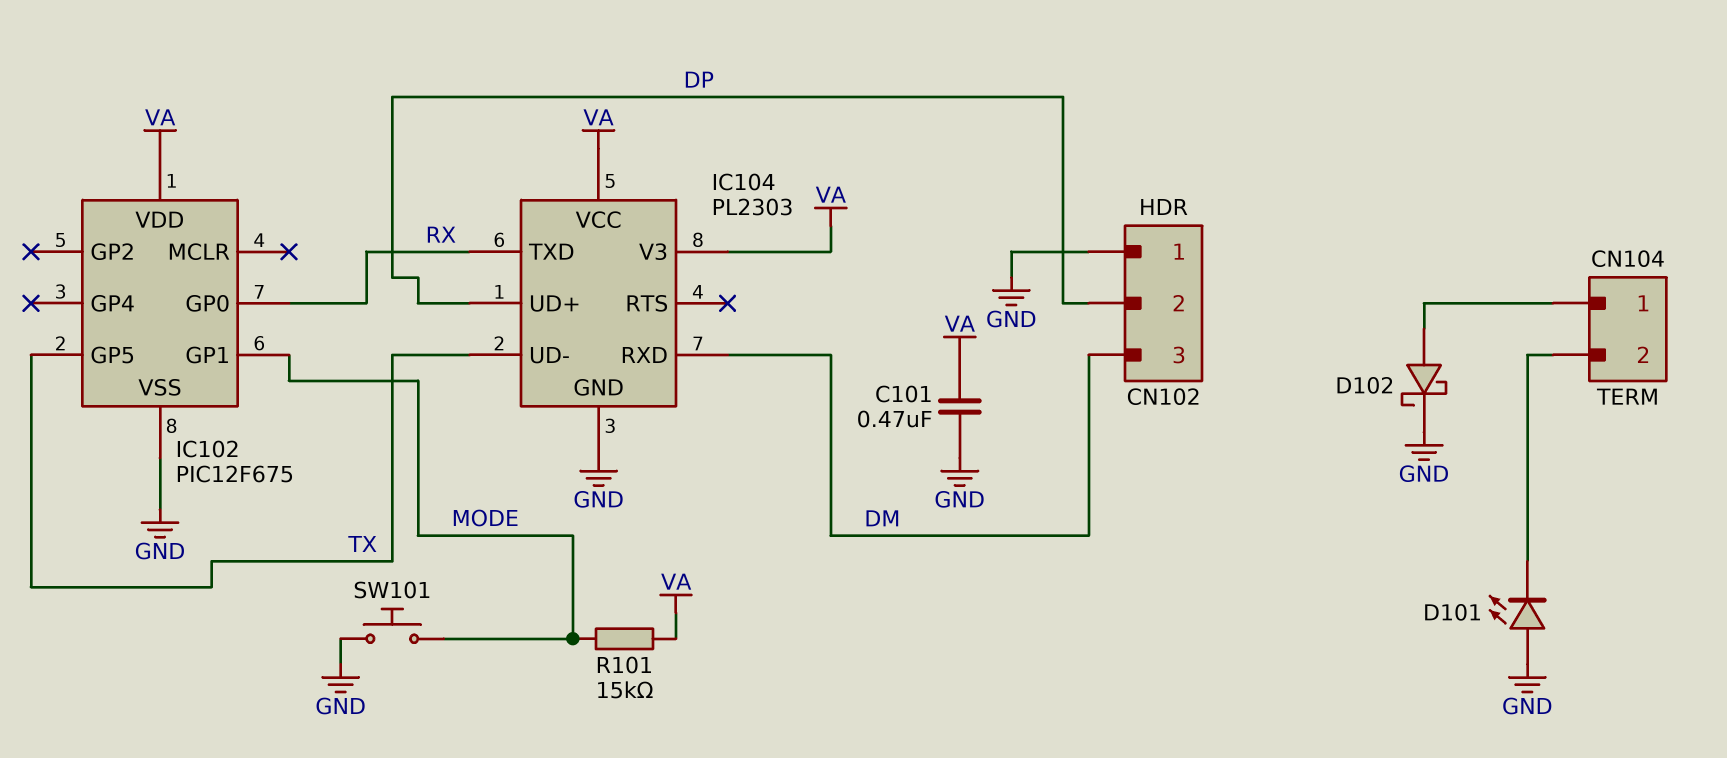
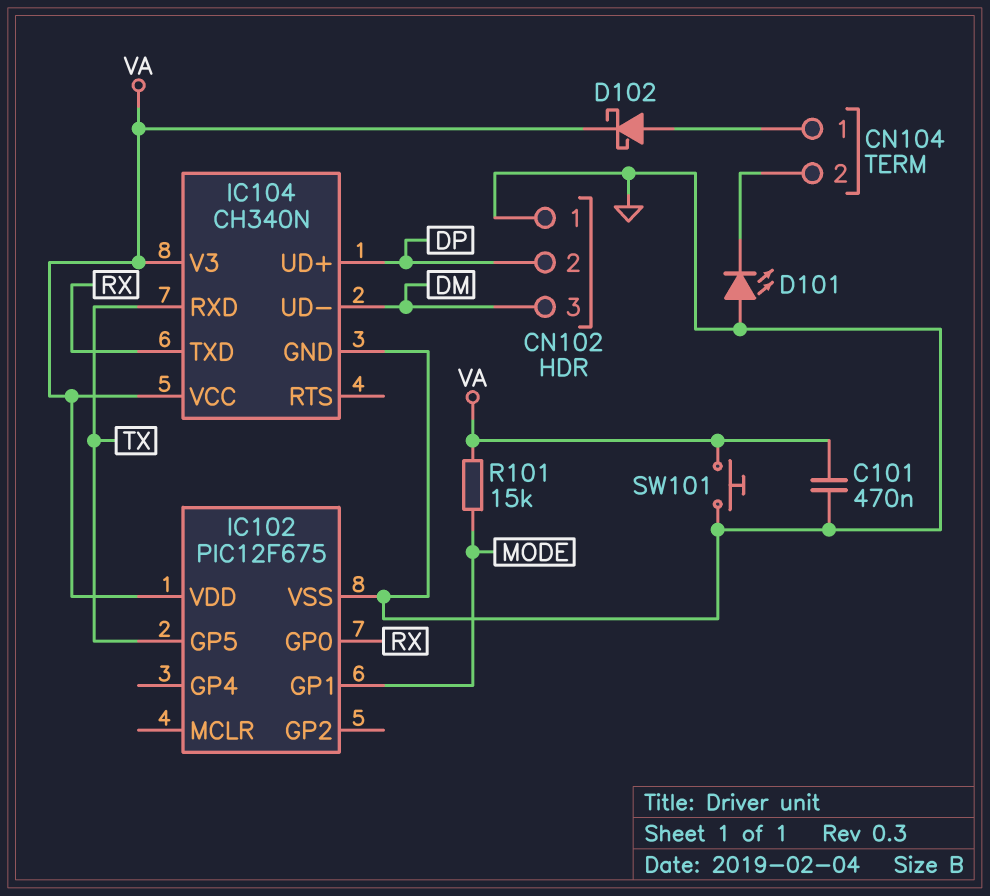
D102: schottky (A CN104/1, K GND) -> schottky (A CN104/1, K VA)
IC104: PL2303 -> CH340N
IC104 pin RXD: DM -> TX
IC104 pin UD-: TX -> DM
SW101: button (GND, MODE) -> button (GND, VA)

